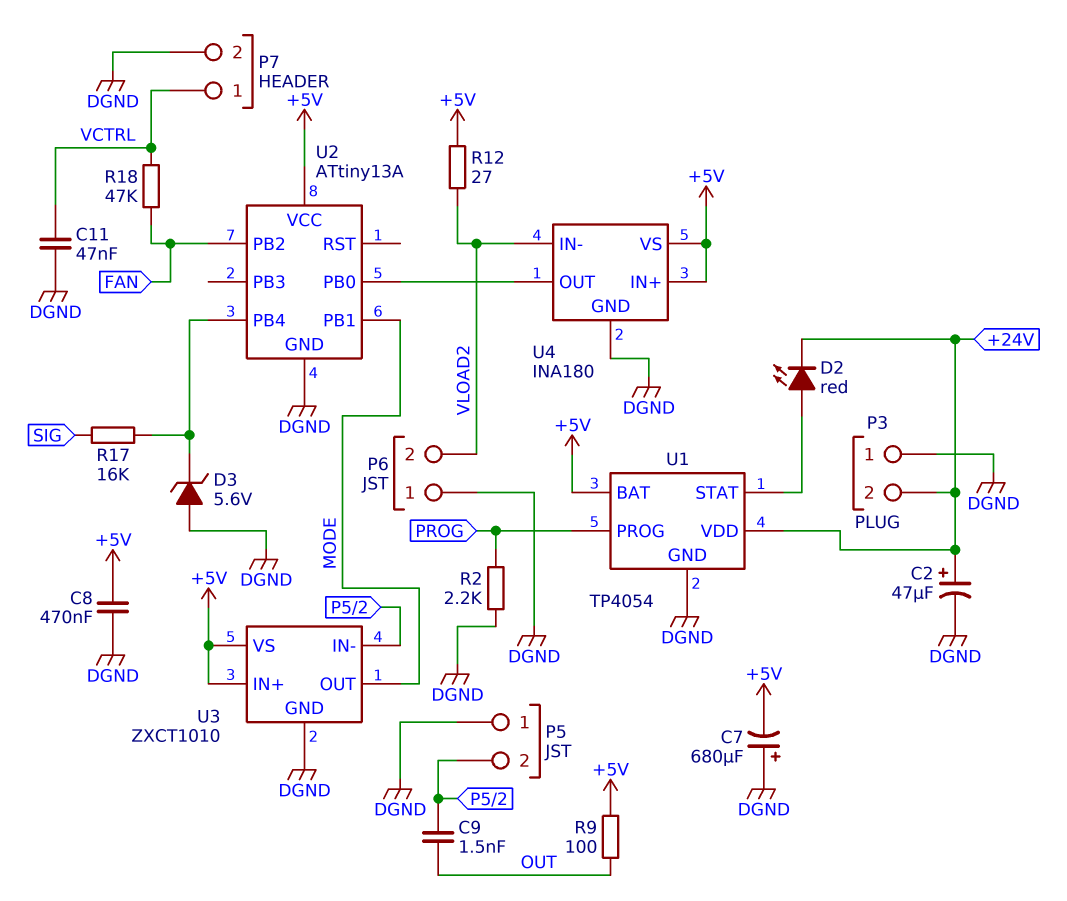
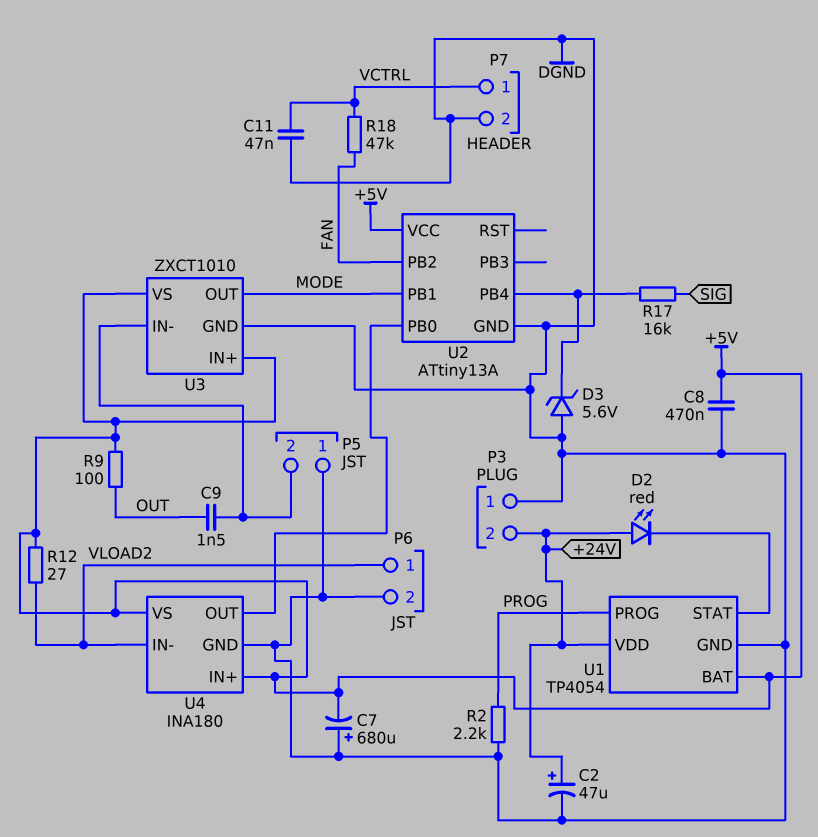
D2: LED red (A U1/STAT, K +24V) -> LED red (A +24V, K U1/STAT)
P6 pin 1: DGND -> VLOAD2
P6 pin 2: VLOAD2 -> DGND

